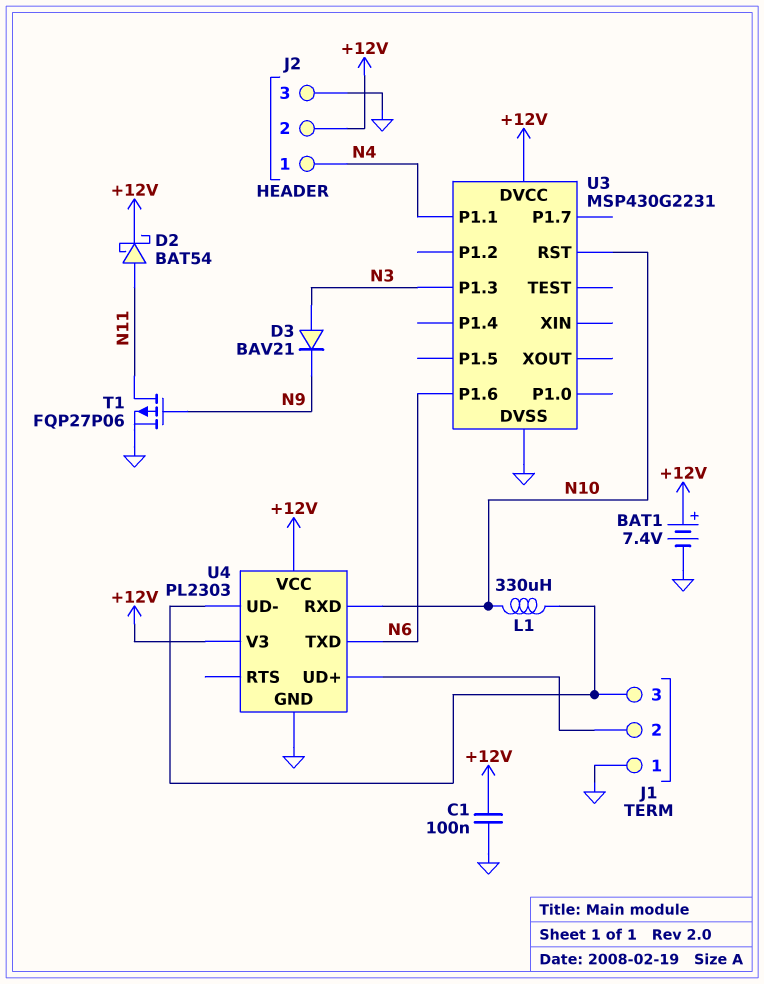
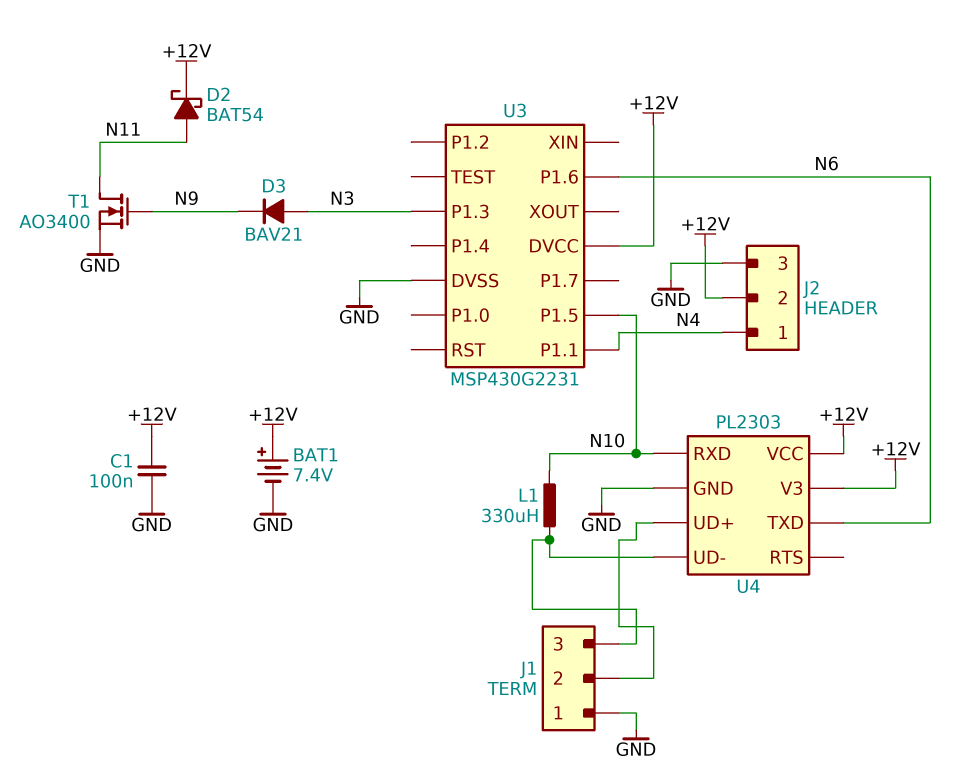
T1: PMOS FQP27P06 (G N9, D N11, S GND) -> NMOS AO3400 (G N9, D N11, S GND)
U3 pin P1.5: none -> N10
U3 pin RST: N10 -> none

